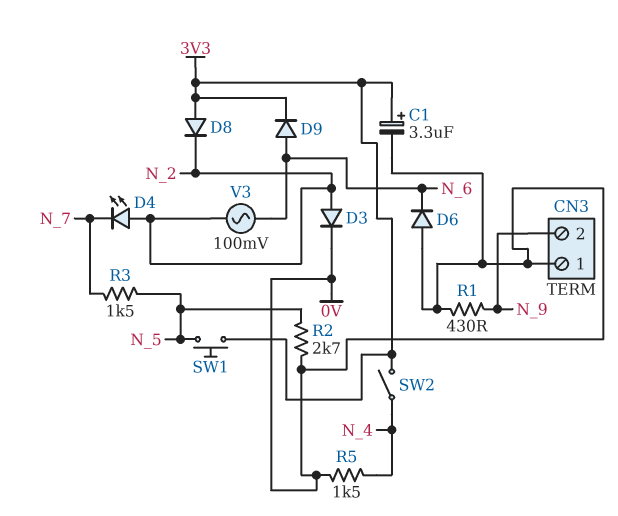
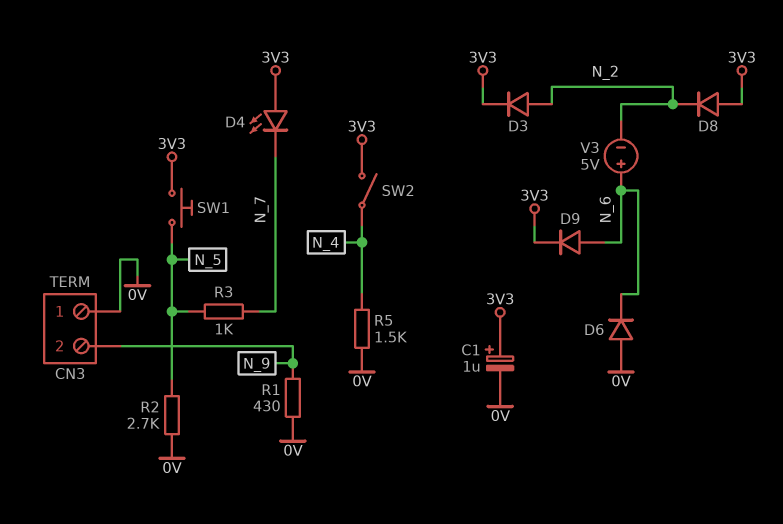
C1: 3.3uF (plus 3V3, minus 0V) -> 1uF (plus 3V3, minus 0V)
D3: diode (A N_2, K 0V) -> diode (A N_2, K 3V3)
D4: LED (A N_2, K N_7) -> LED (A 3V3, K N_7)
R3: 1.5k (N_5, N_7) -> 1k (N_5, N_7)
V3: AC 100mV (N_2, N_6) -> 5V (plus N_6, minus N_2)

